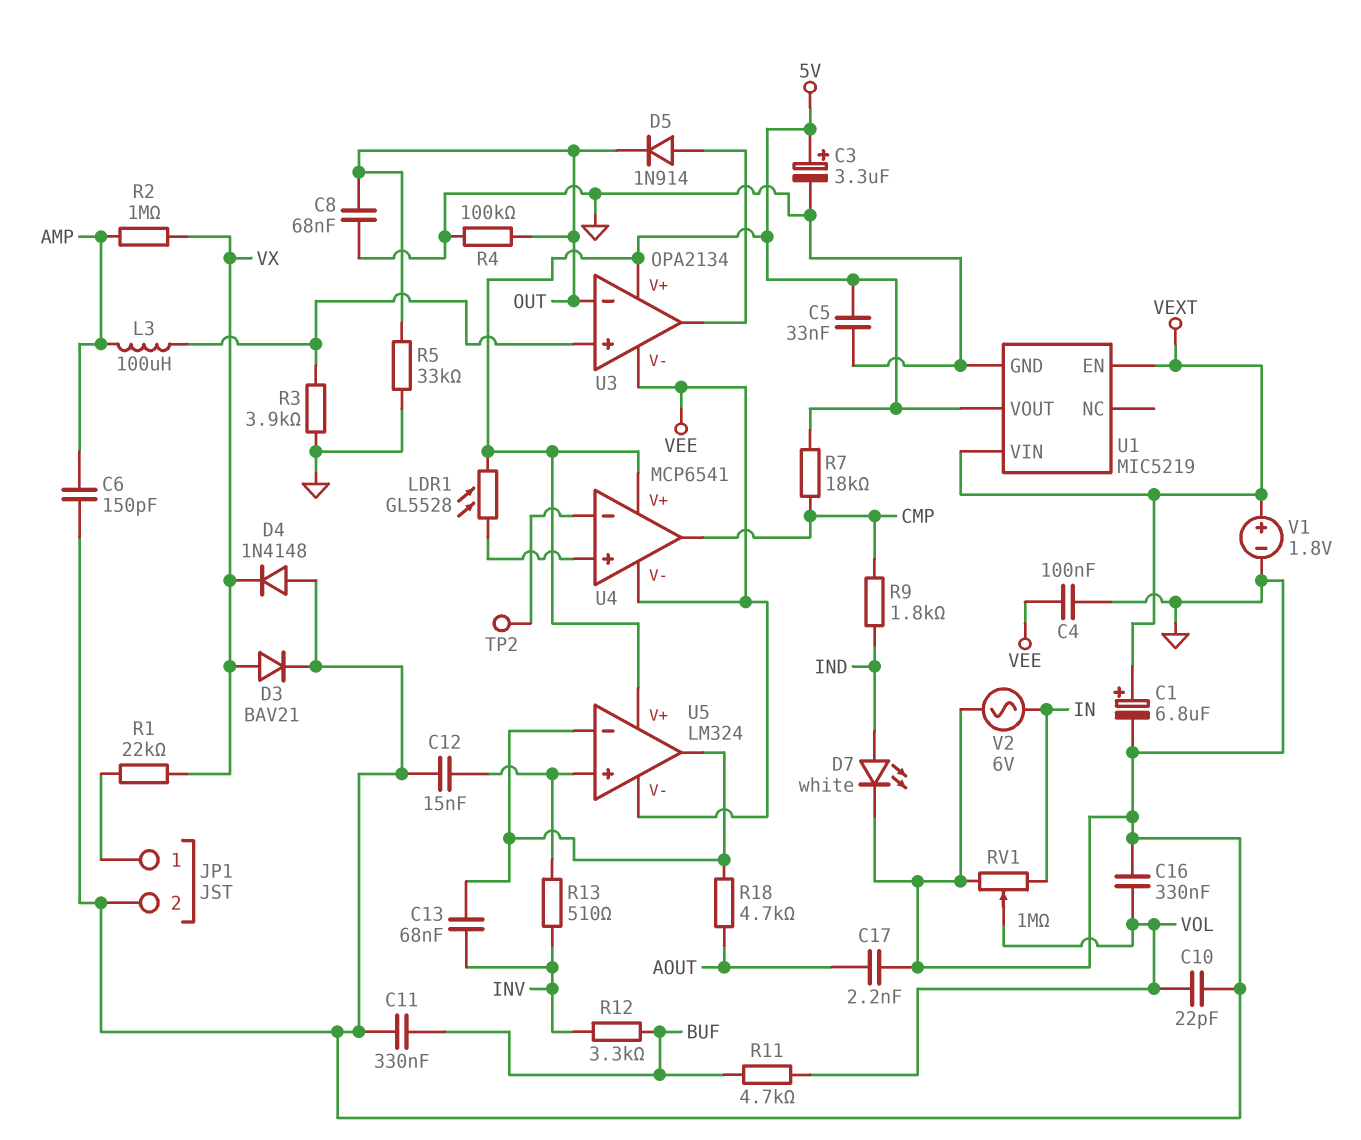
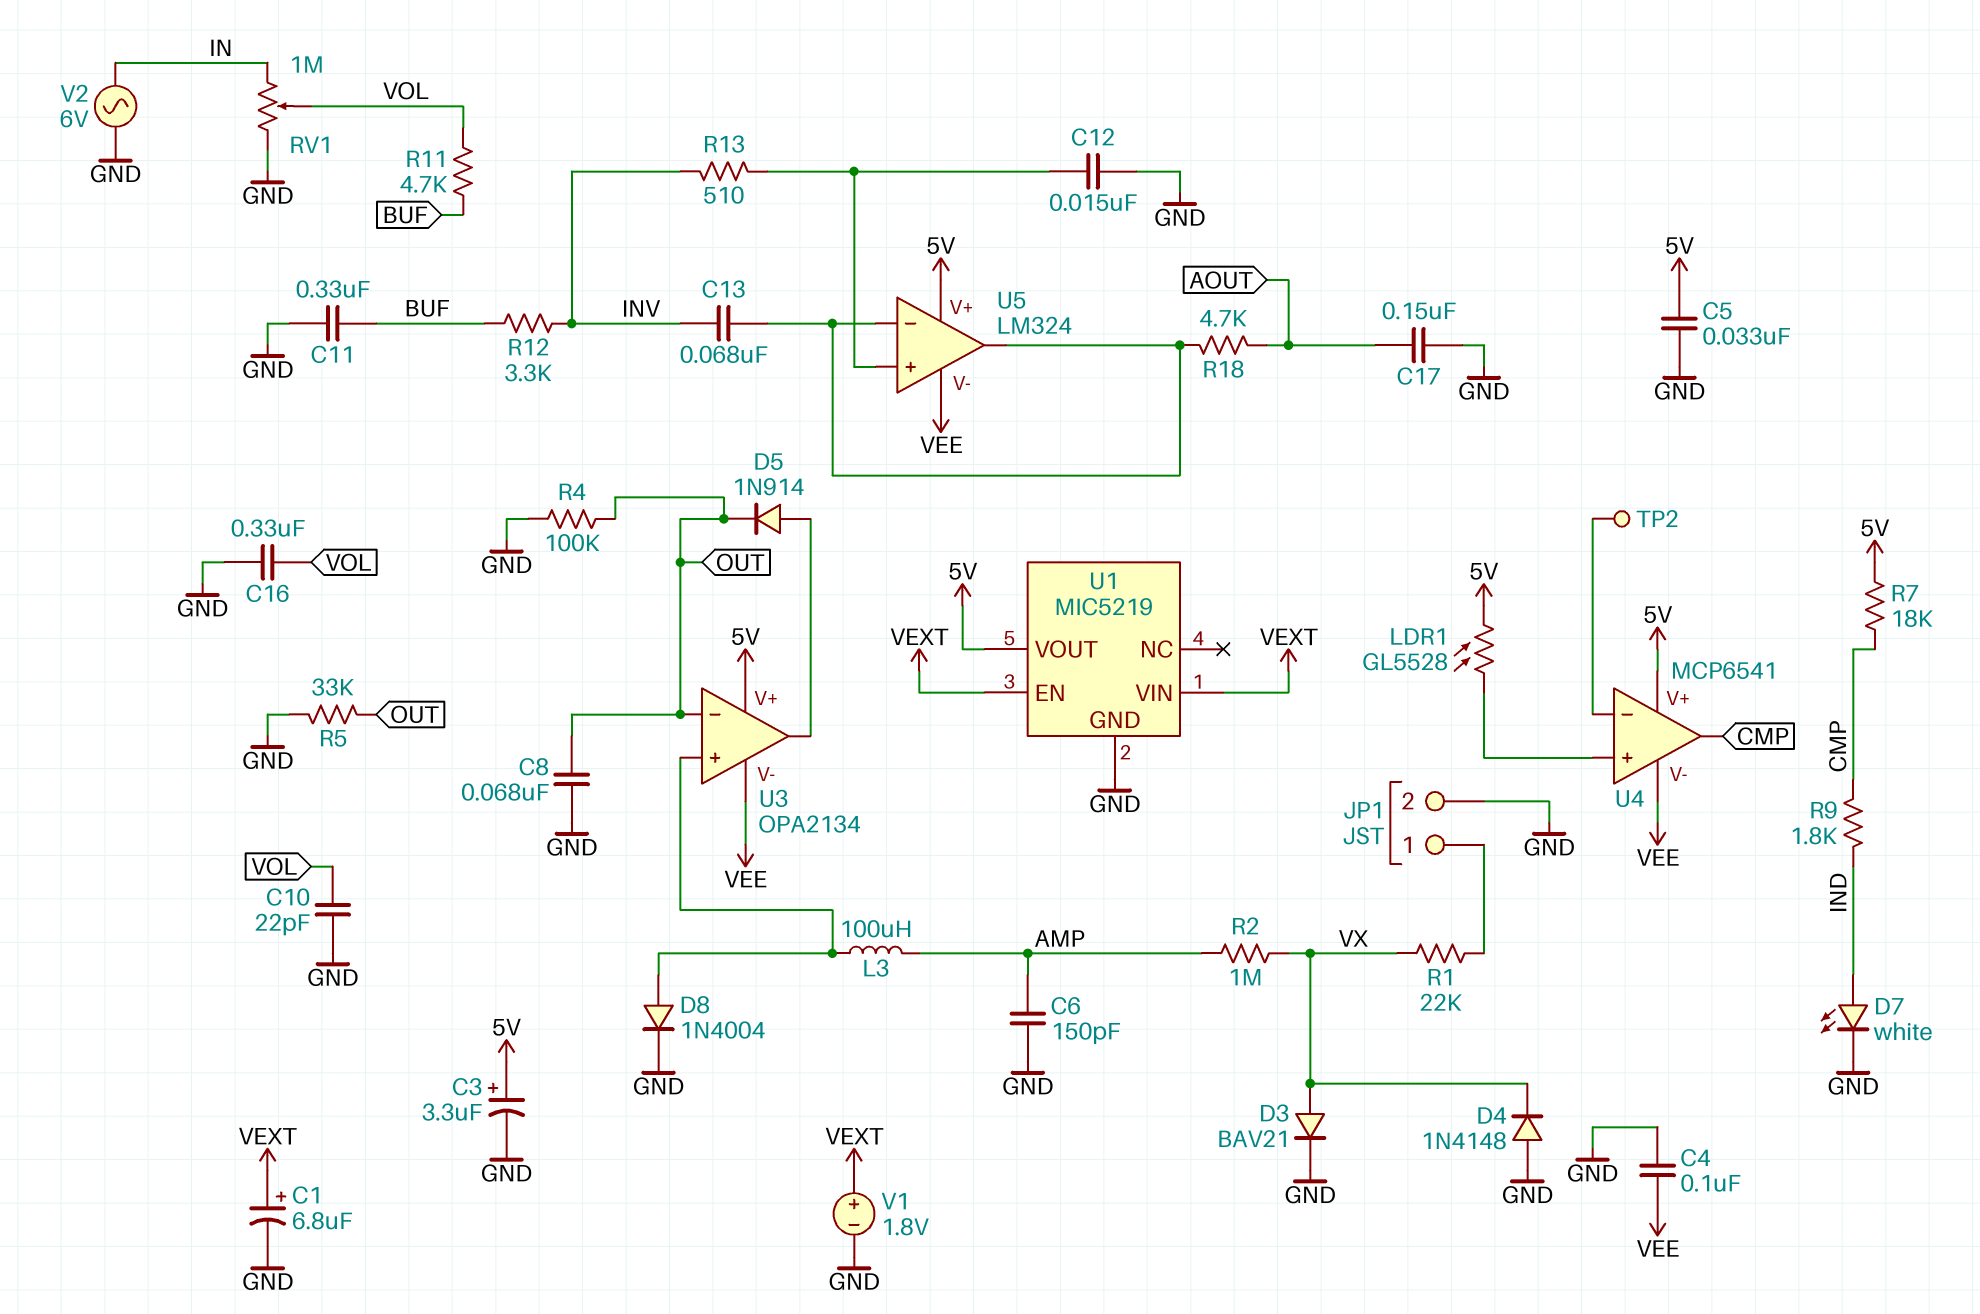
C17: 2.2nF (AOUT, GND) -> 150nF (AOUT, GND)
D8: none -> diode 1N4004 (A U3/in+, K GND)
R3: 3.9k (GND, U3/in+) -> none

